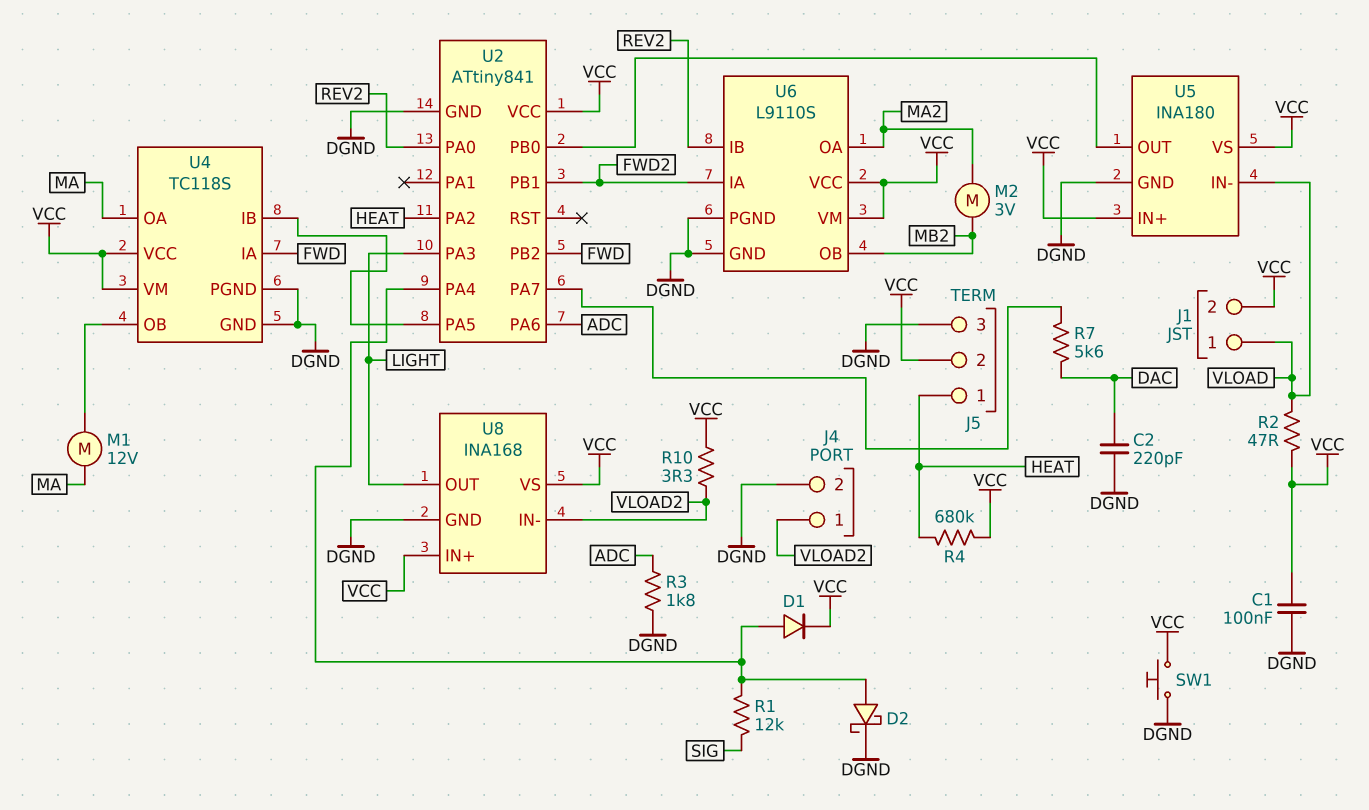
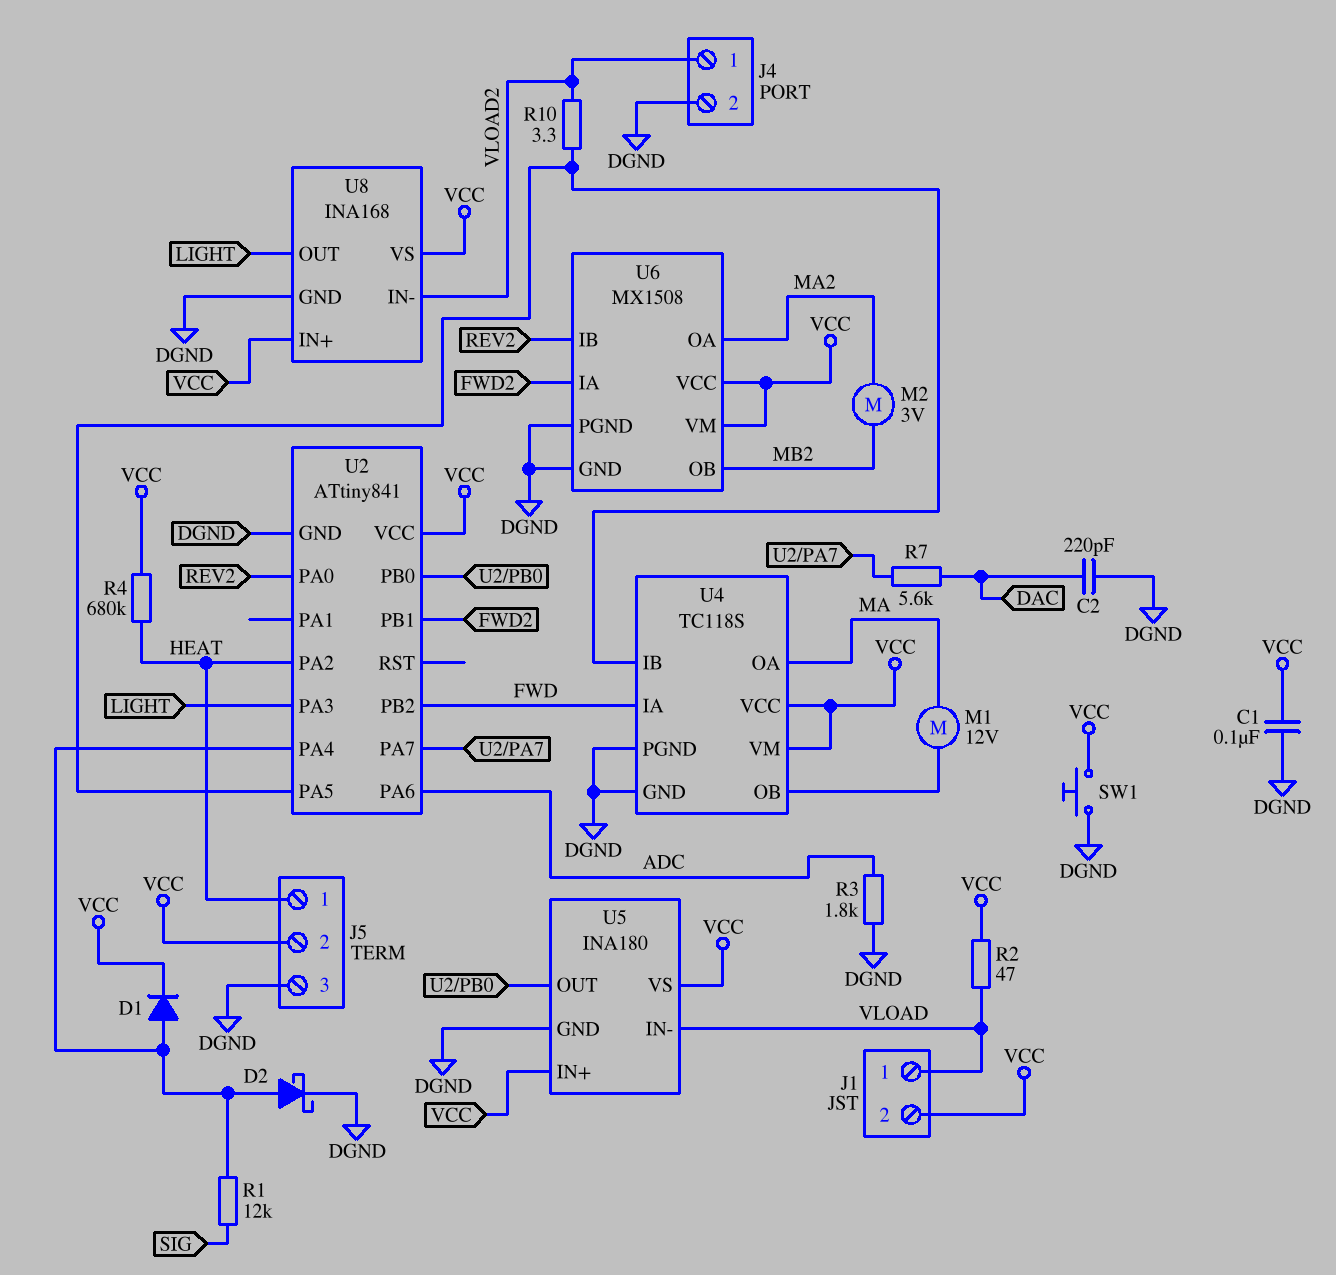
R10: 3.3 (VCC, VLOAD2) -> 3.3 (U2/PA5, VLOAD2)
U6: L9110S -> MX1508

